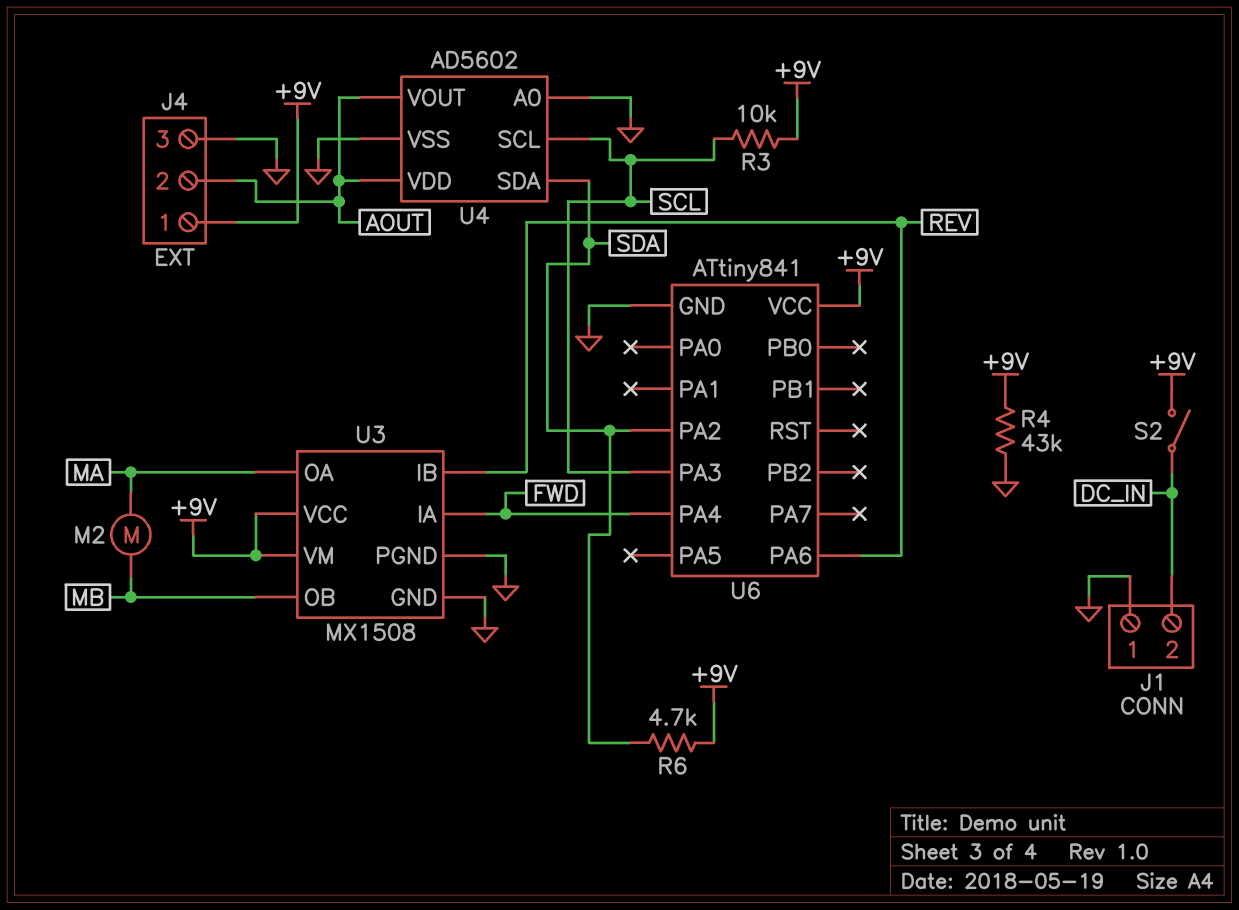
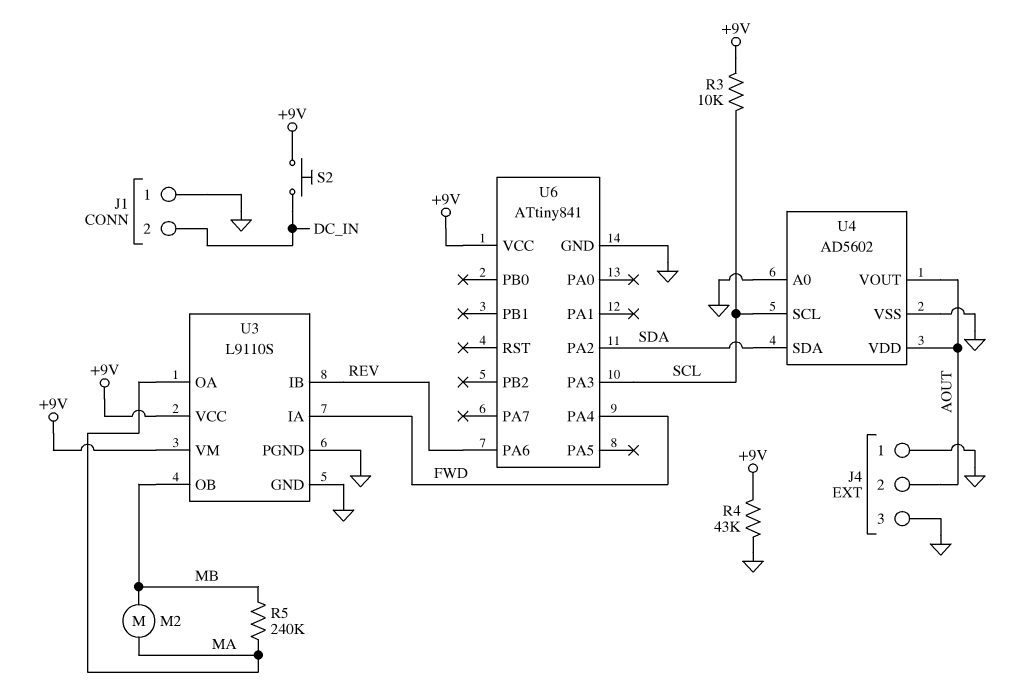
J4 pin 1: +9V -> GND
R5: none -> 240k (MA, MB)
R6: 4.7k (+9V, SDA) -> none
S2: switch (+9V, DC_IN) -> button (+9V, DC_IN)
U3: MX1508 -> L9110S

